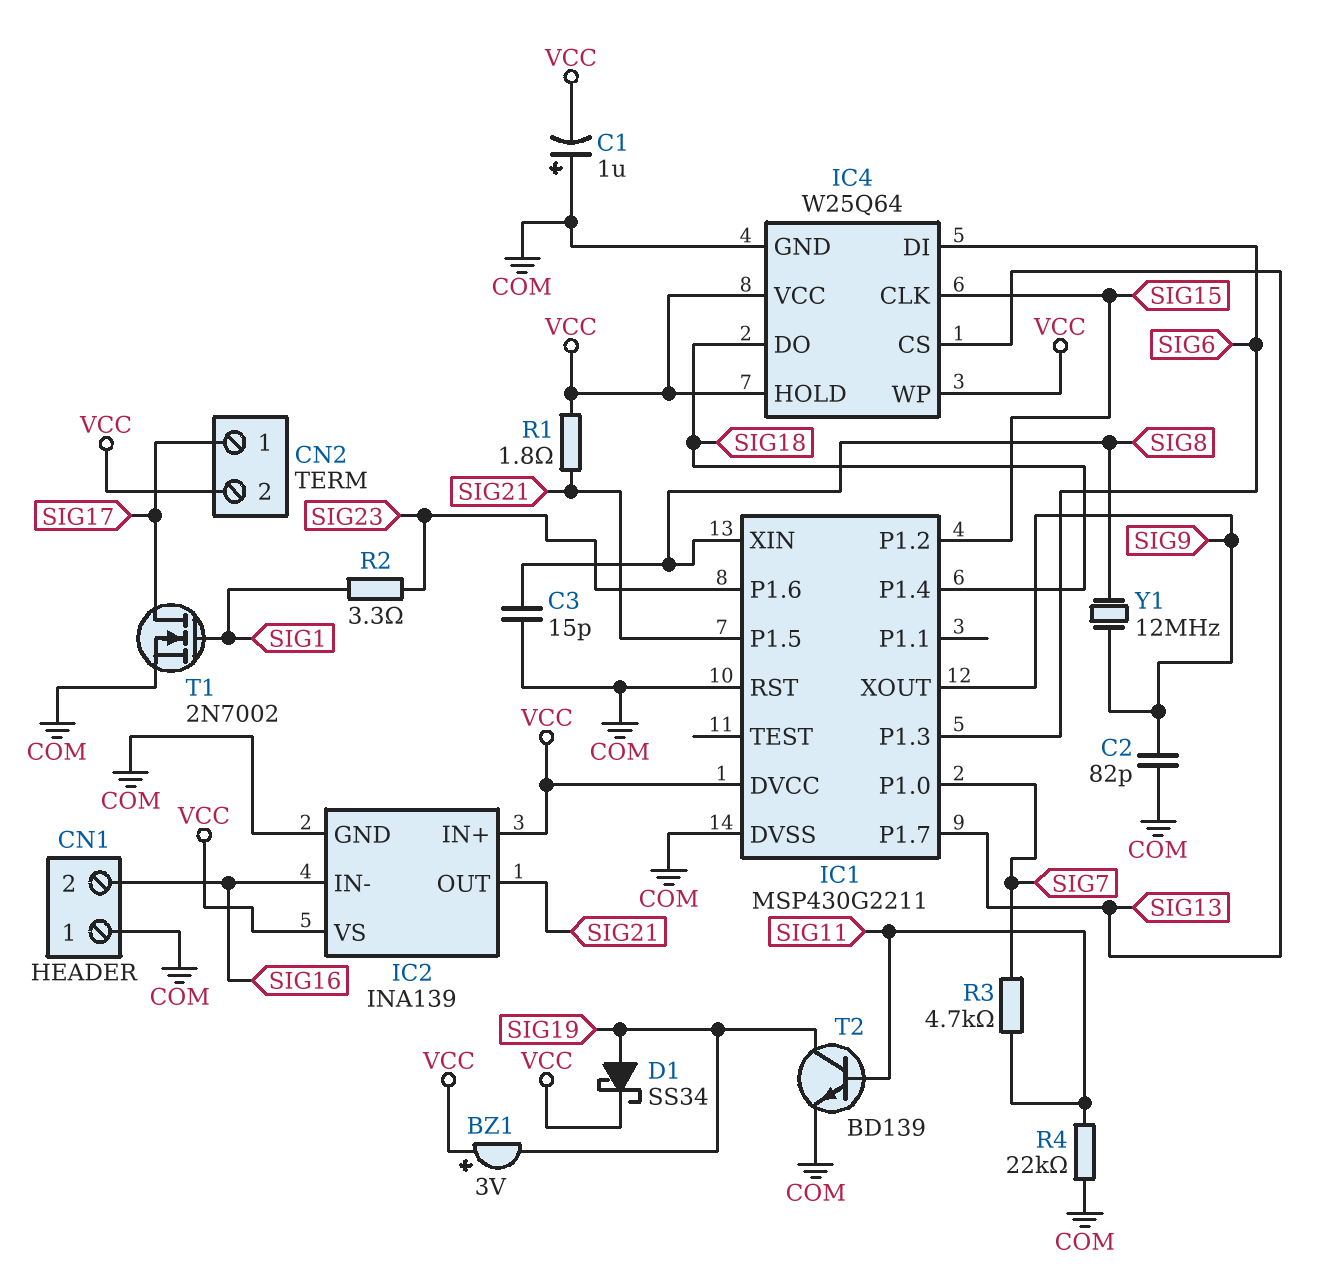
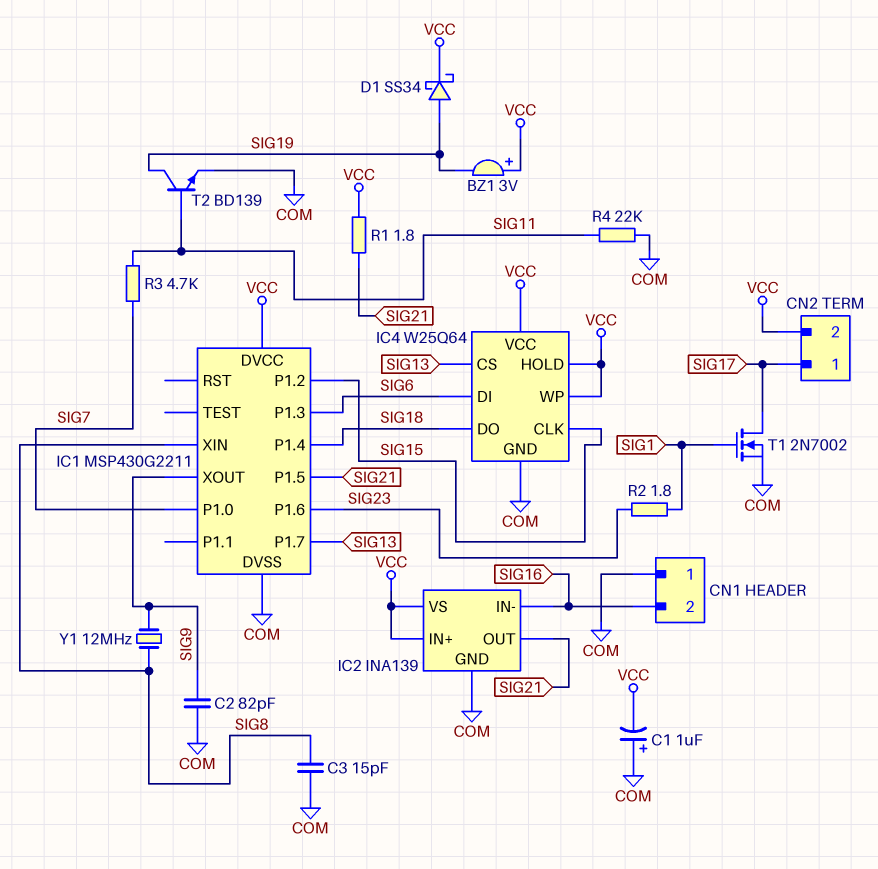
IC1 pin RST: COM -> none
R2: 3.3 (SIG1, SIG23) -> 1.8 (SIG1, SIG23)

